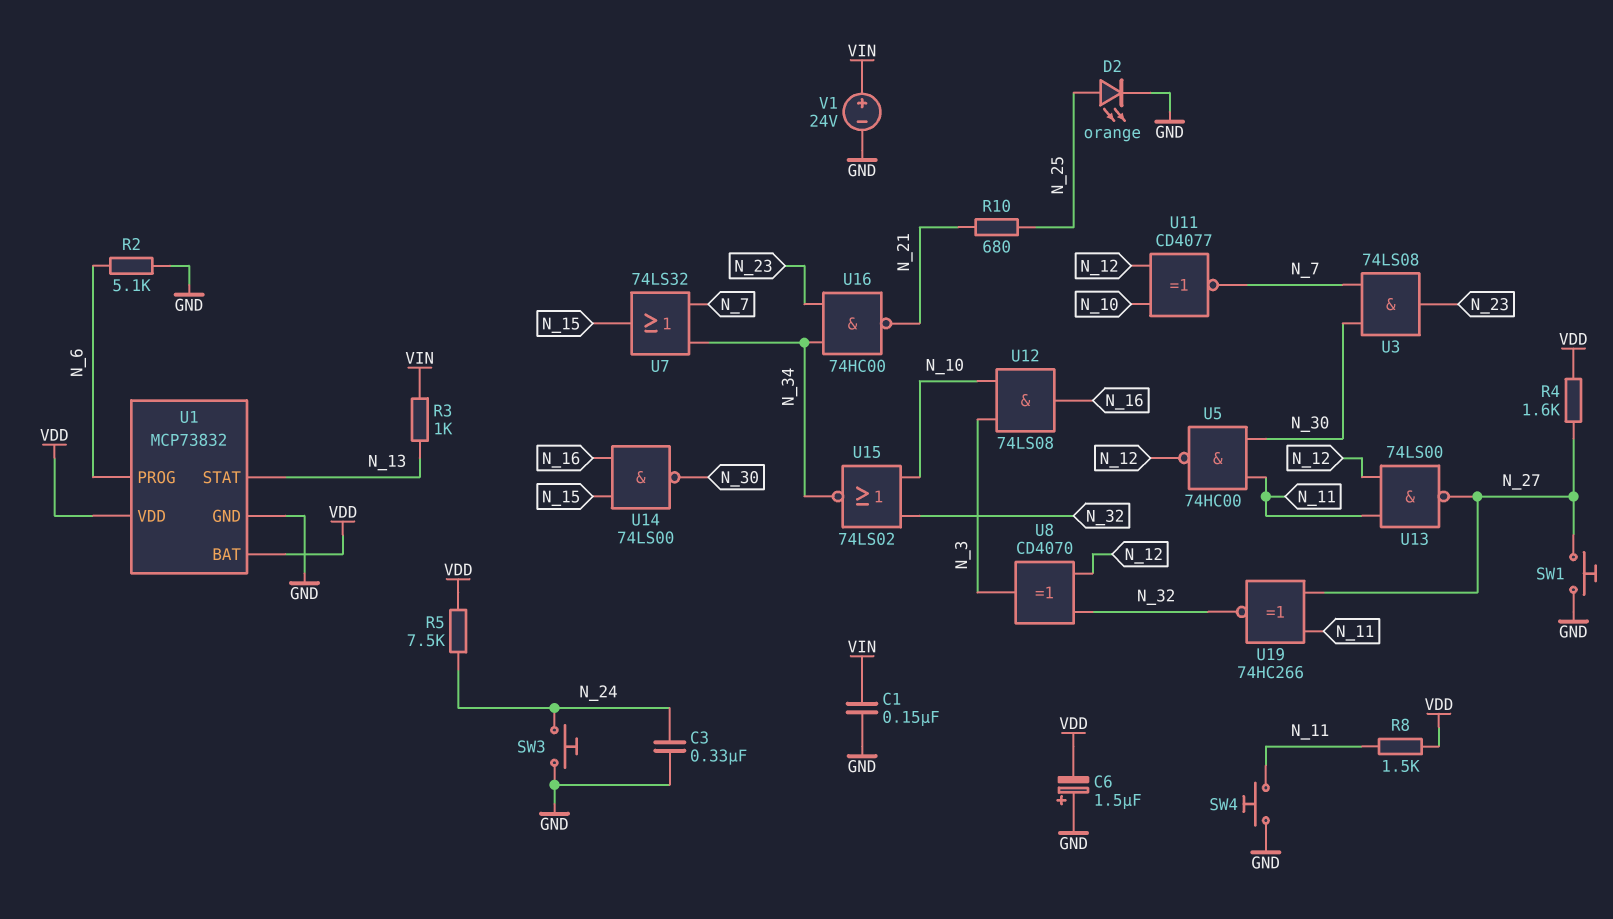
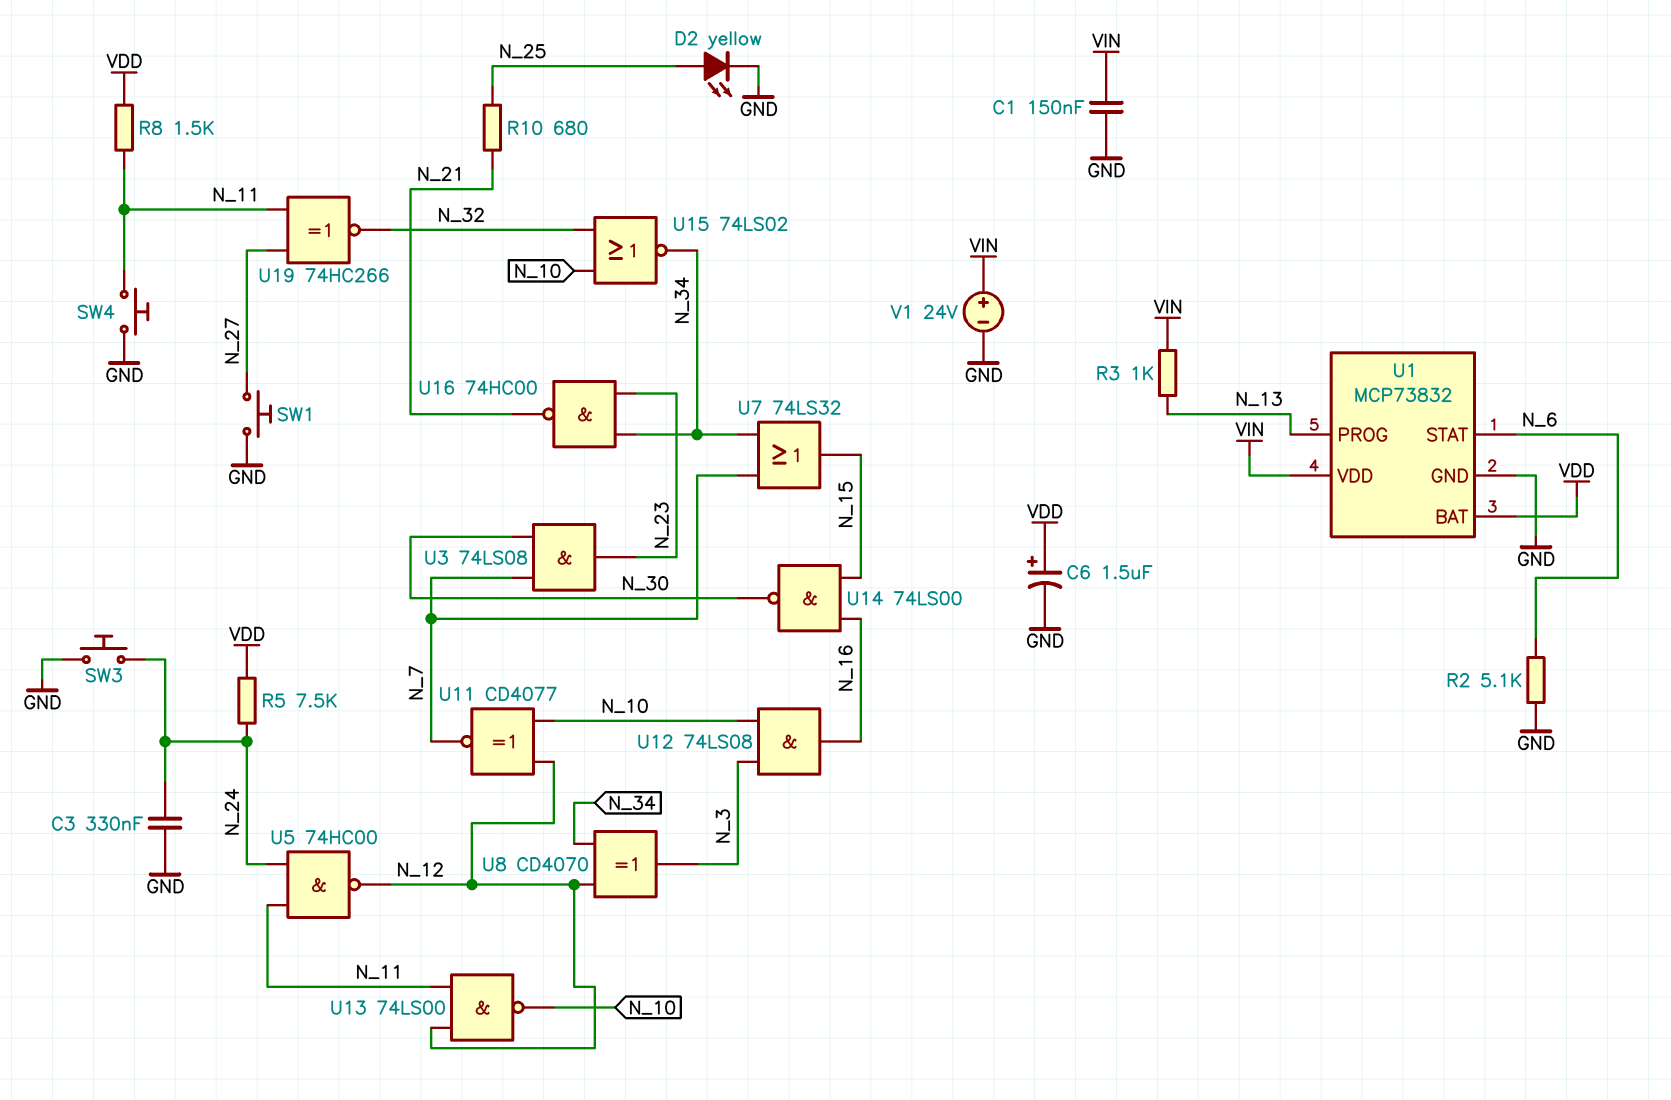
C6: 1.5uF (plus GND, minus VDD) -> 1.5uF (plus VDD, minus GND)
D2: LED orange (A N_25, K GND) -> LED yellow (A N_25, K GND)
R4: 1.6k (N_27, VDD) -> none
U1 pin PROG: N_6 -> N_13
U1 pin STAT: N_13 -> N_6
U1 pin VDD: VDD -> VIN
U5: NAND 74HC00 (in N_11, in N_30, out N_12) -> NAND 74HC00 (in N_11, in N_24, out N_12)
U8: XOR CD4070 (in N_12, in N_32, out N_3) -> XOR CD4070 (in N_12, in N_34, out N_3)
U13: NAND 74LS00 (in N_11, in N_12, out N_27) -> NAND 74LS00 (in N_11, in N_12, out N_10)

